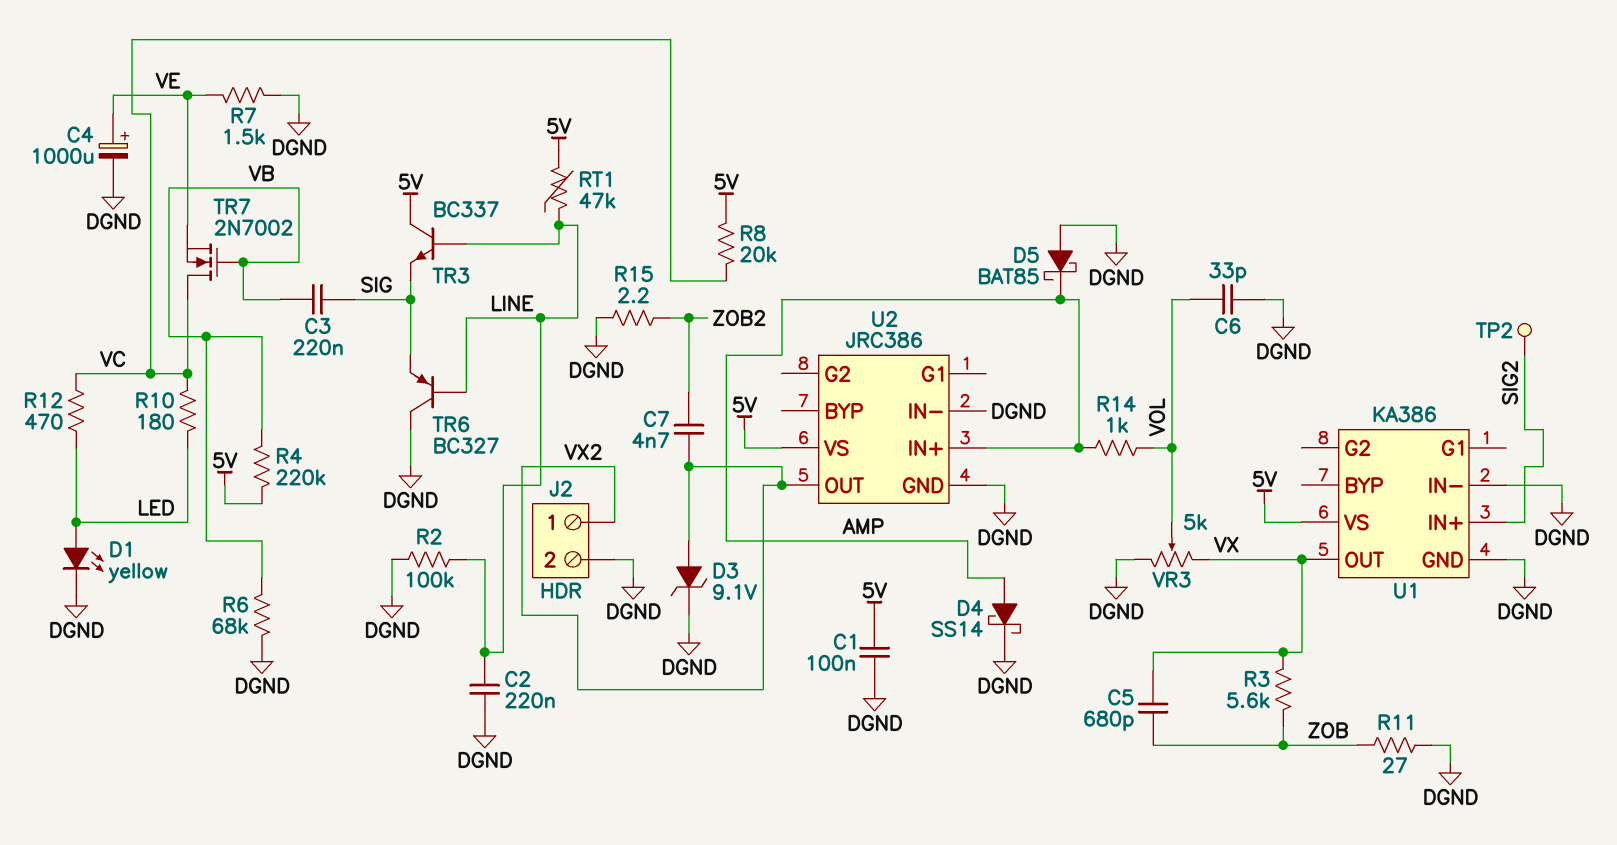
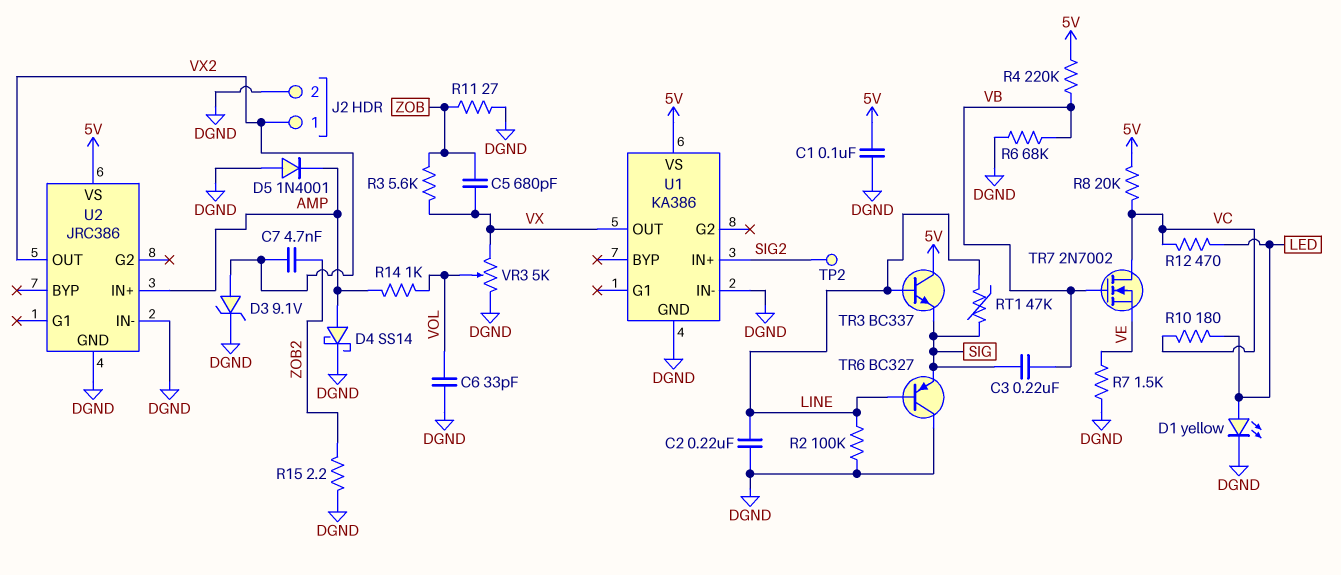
C4: 1000uF (plus VE, minus DGND) -> none
D5: schottky BAT85 (A DGND, K AMP) -> diode 1N4001 (A DGND, K AMP)
RT1: 47k (5V, LINE) -> 47k (LINE, SIG)

